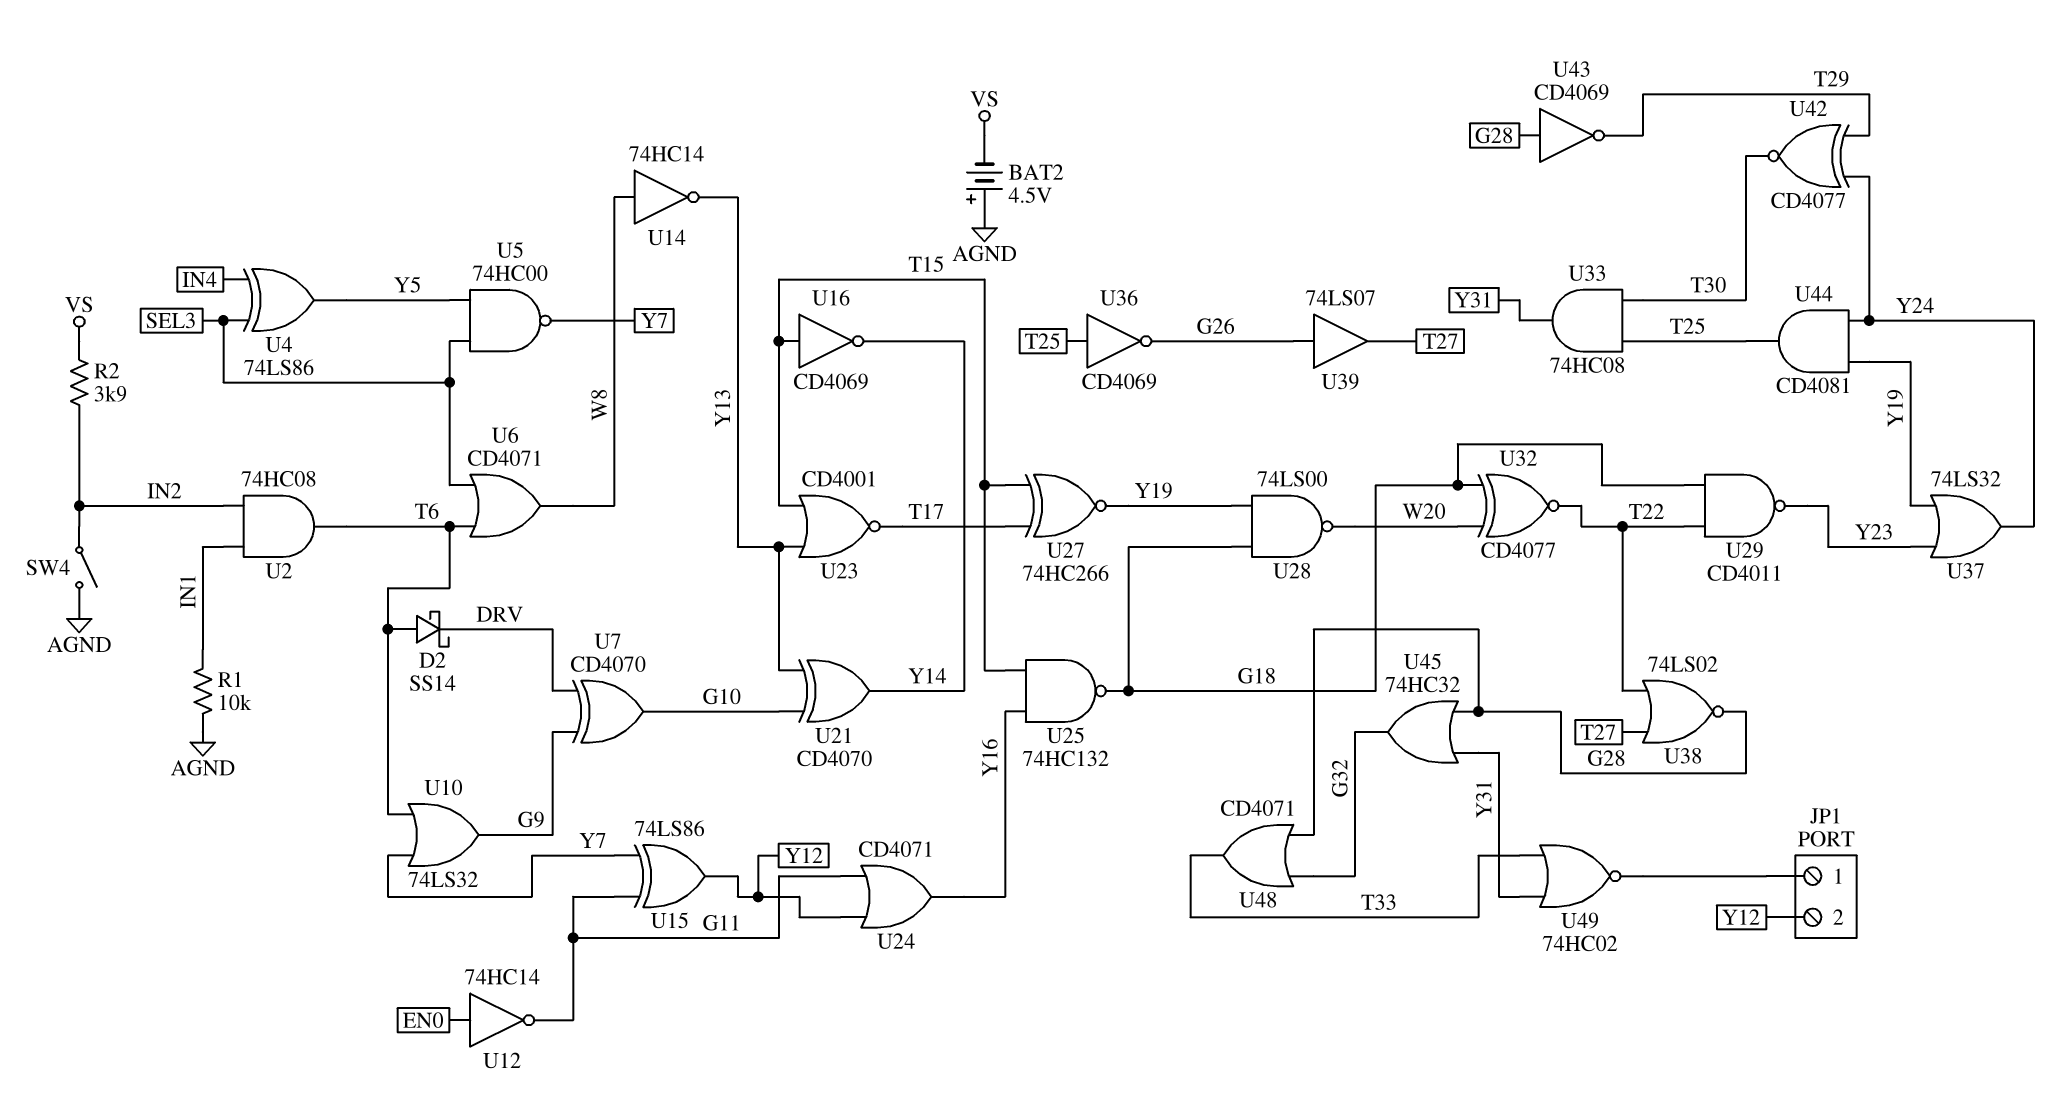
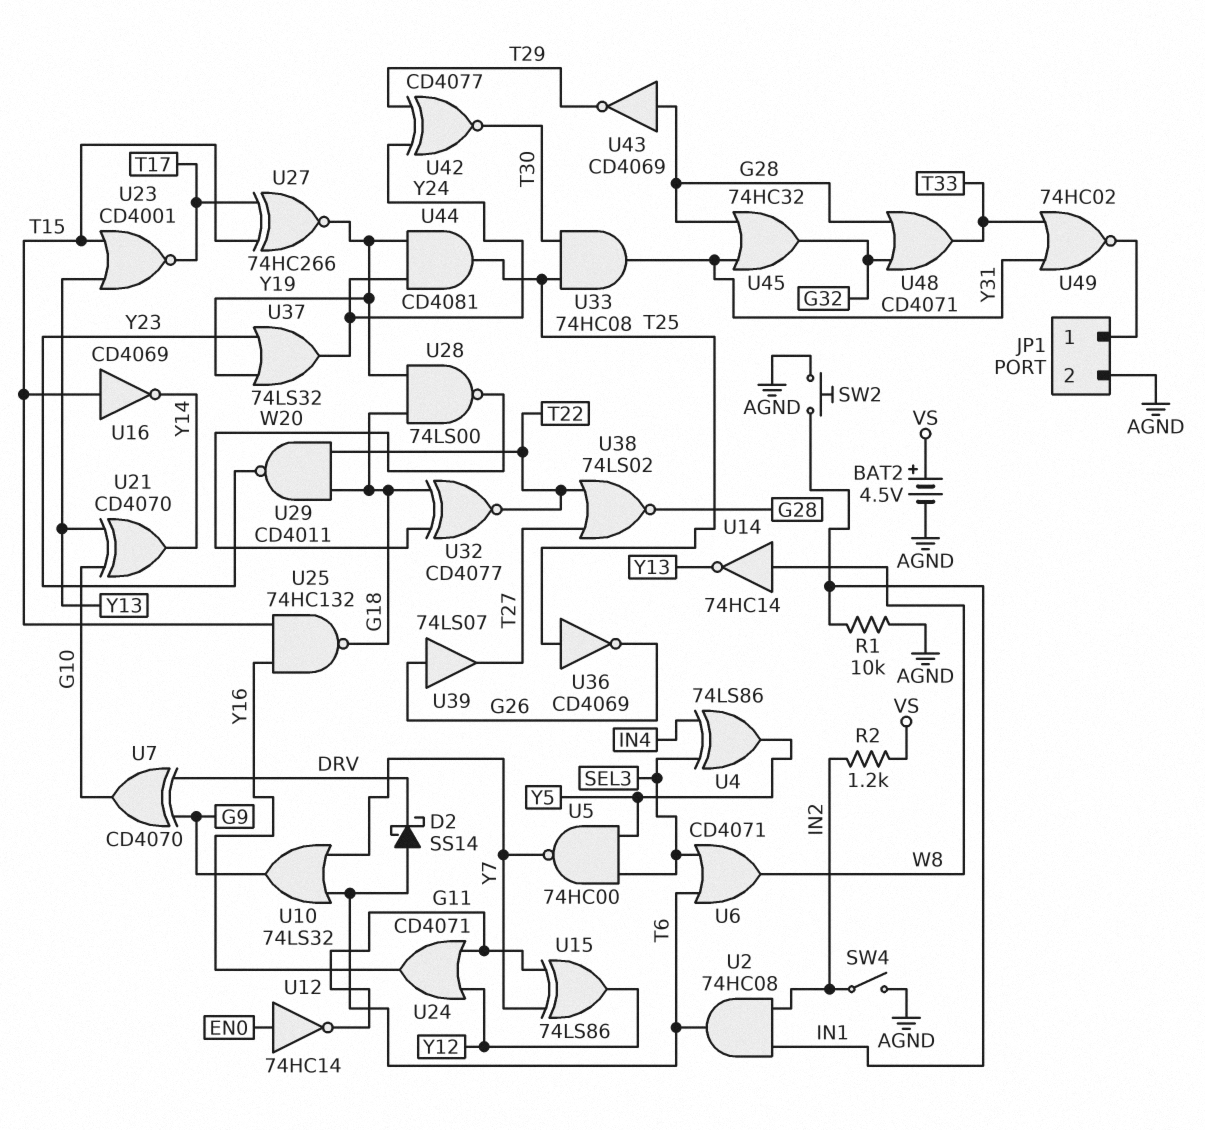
BAT2: 4.5V (plus AGND, minus VS) -> 4.5V (plus VS, minus AGND)
JP1 pin 2: Y12 -> AGND
R2: 3.9k (IN2, VS) -> 1.2k (IN2, VS)
SW2: none -> button (AGND, IN1)

